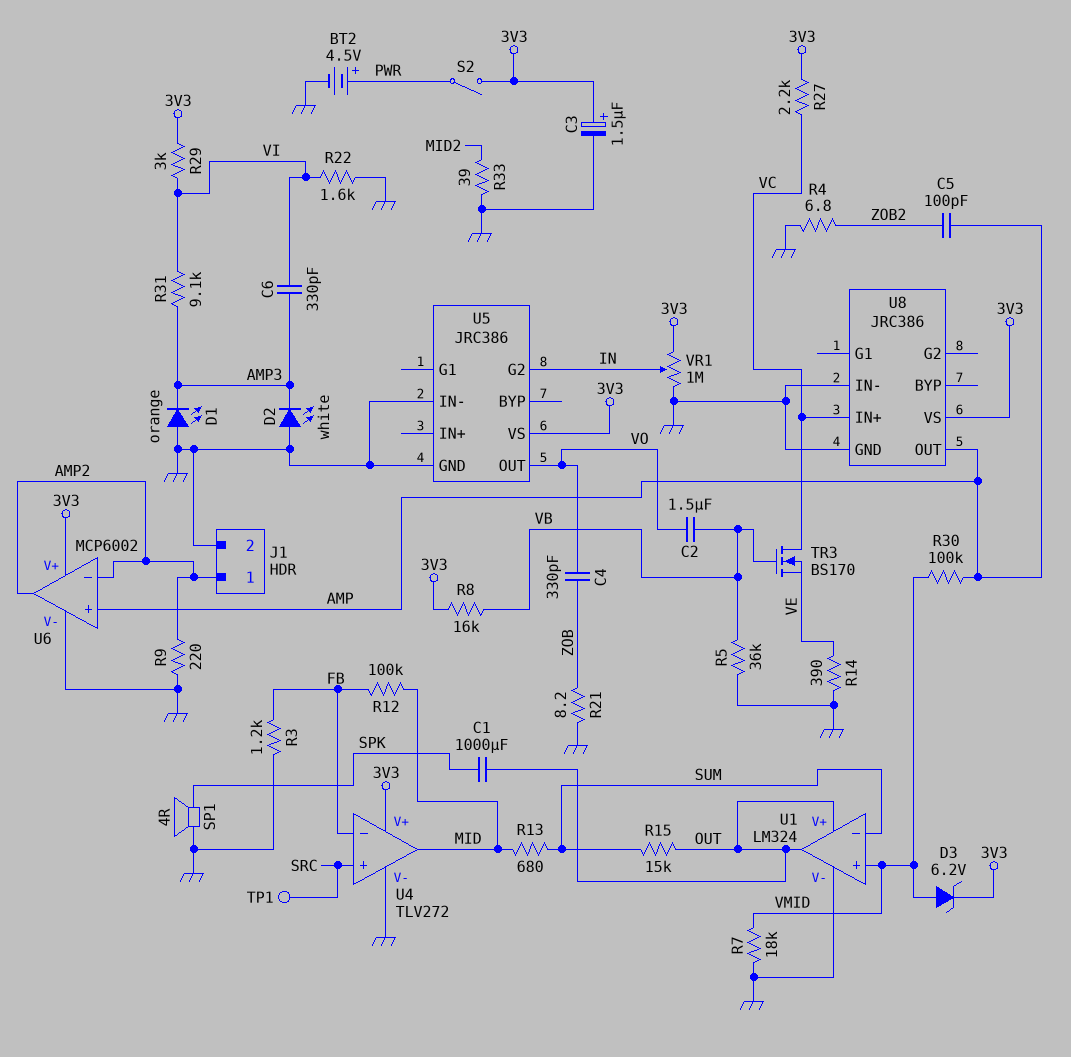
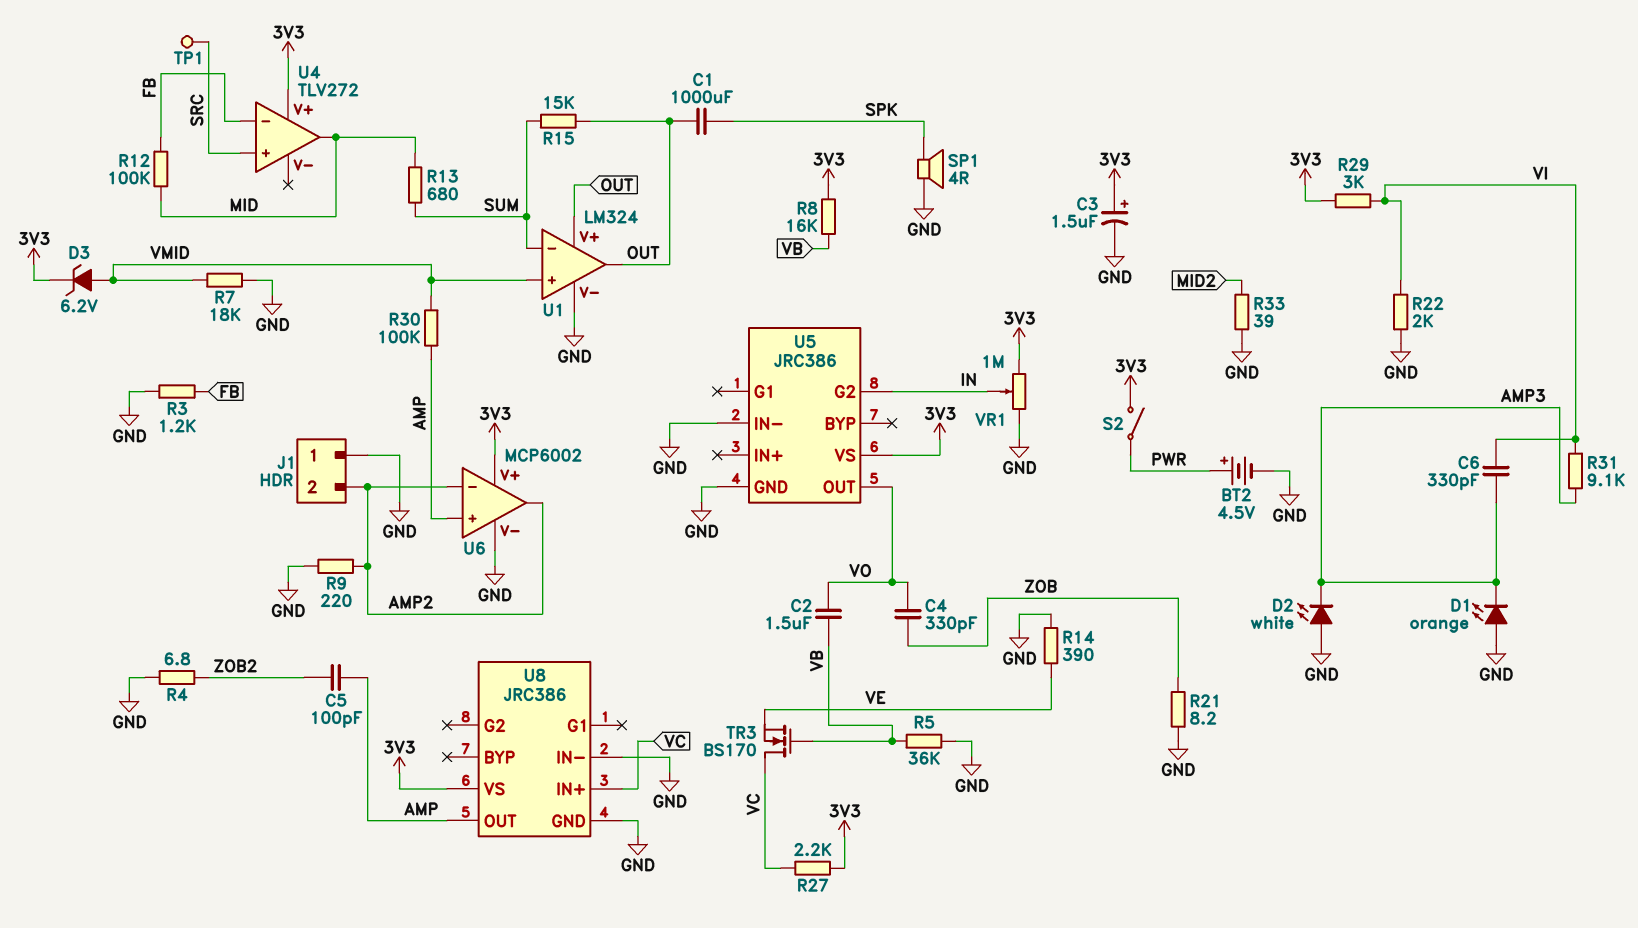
J1 pin 1: AMP2 -> GND
J1 pin 2: GND -> AMP2
R22: 1.6k (GND, VI) -> 2k (GND, VI)
U4 pin V-: GND -> none

